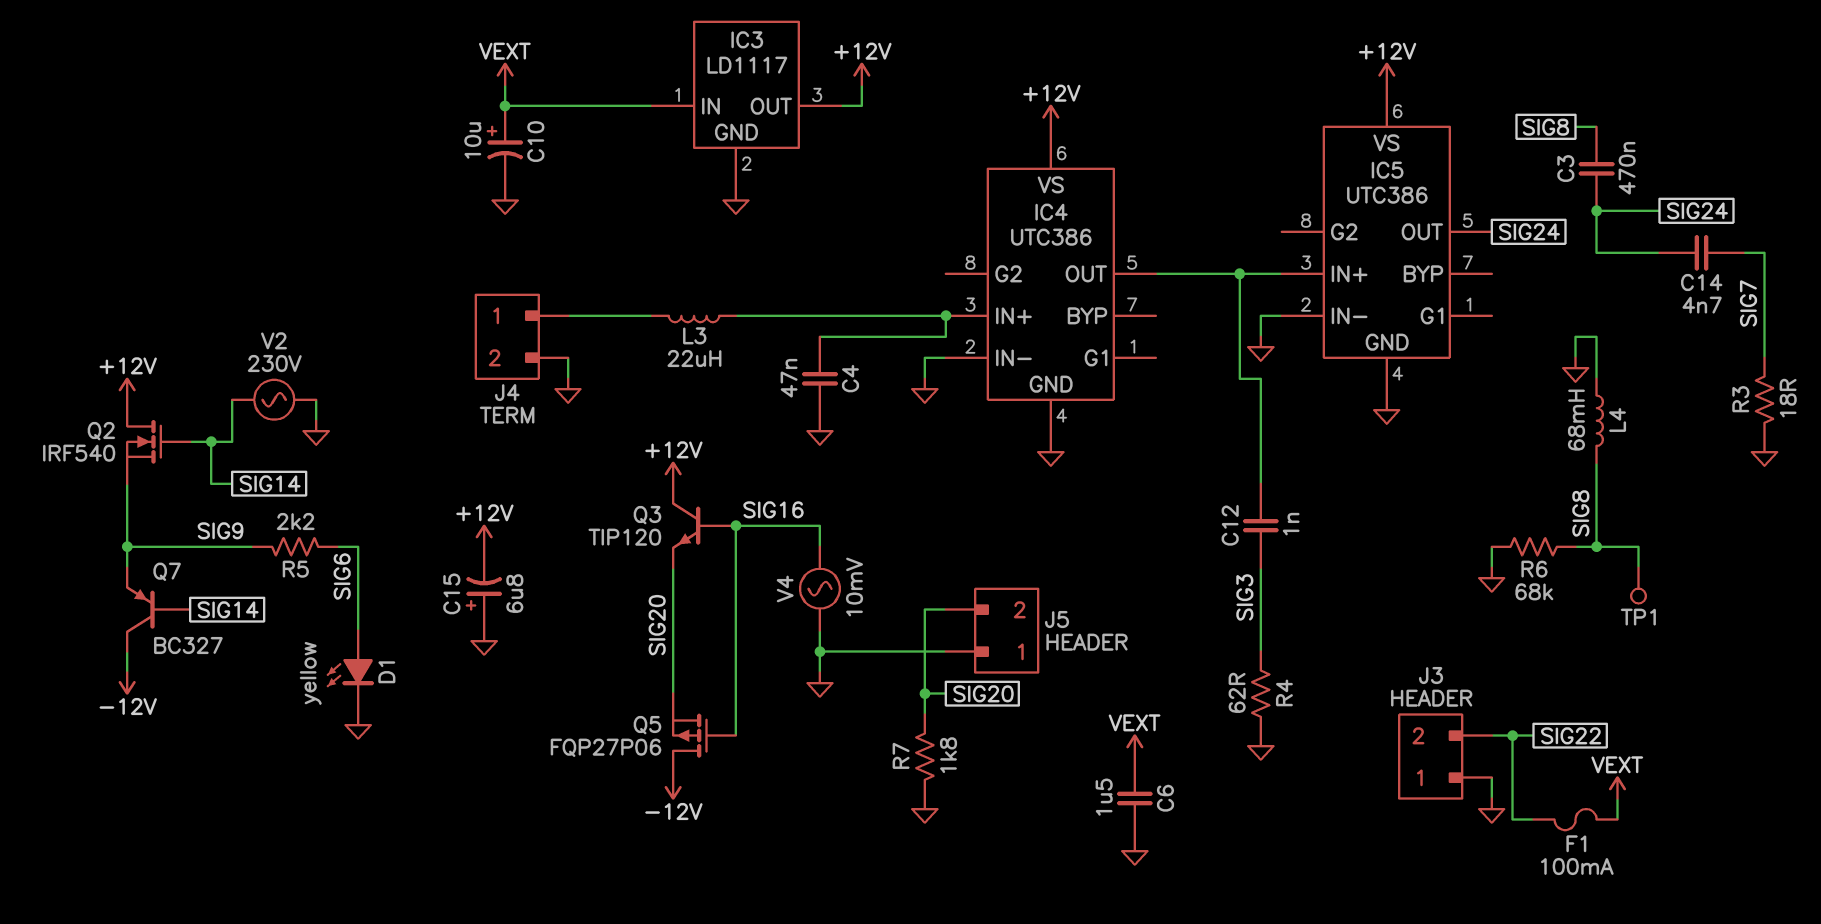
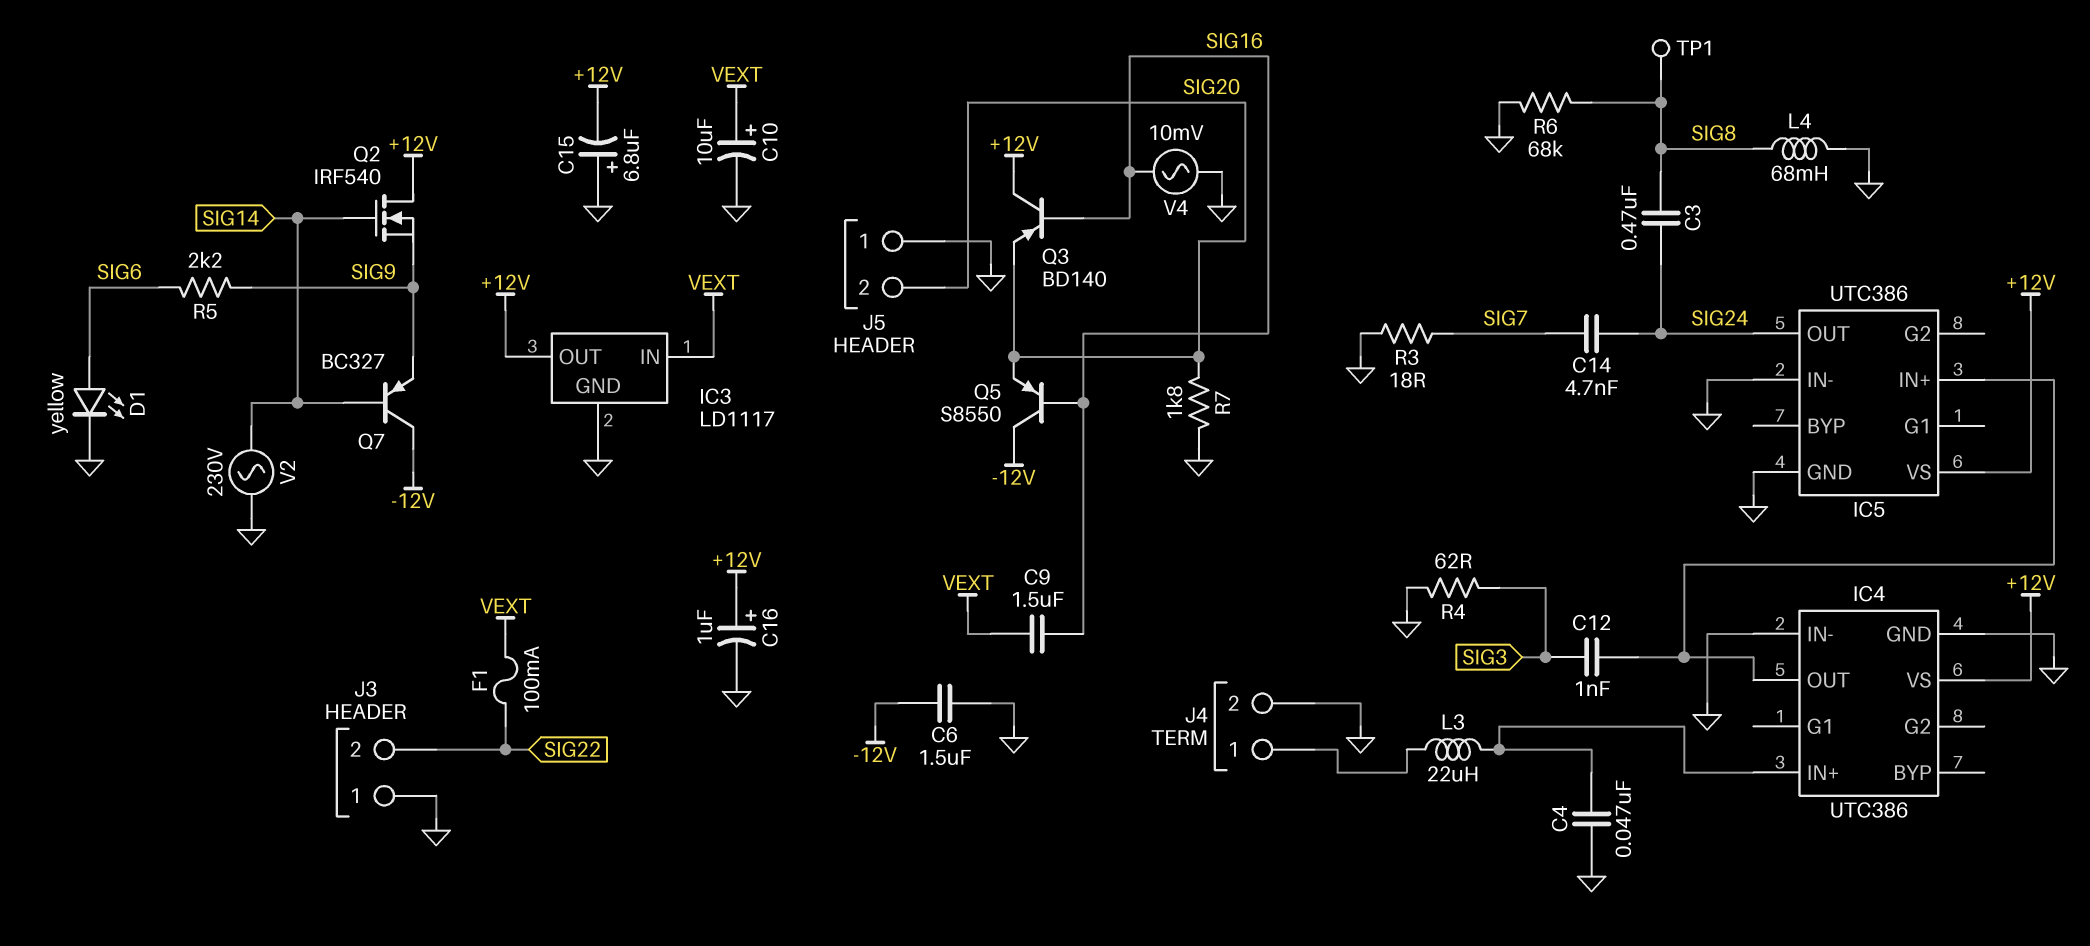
C6: 1.5uF (GND, VEXT) -> 1.5uF (-12V, GND)
C9: none -> 1.5uF (SIG16, VEXT)
C16: none -> 1uF (plus +12V, minus GND)
Q3: NPN TIP120 (B SIG16, C +12V, E SIG20) -> PNP BD140 (B SIG16, C +12V, E SIG20)
Q5: PMOS FQP27P06 (G SIG16, D -12V, S SIG20) -> PNP S8550 (B SIG16, C -12V, E SIG20)

